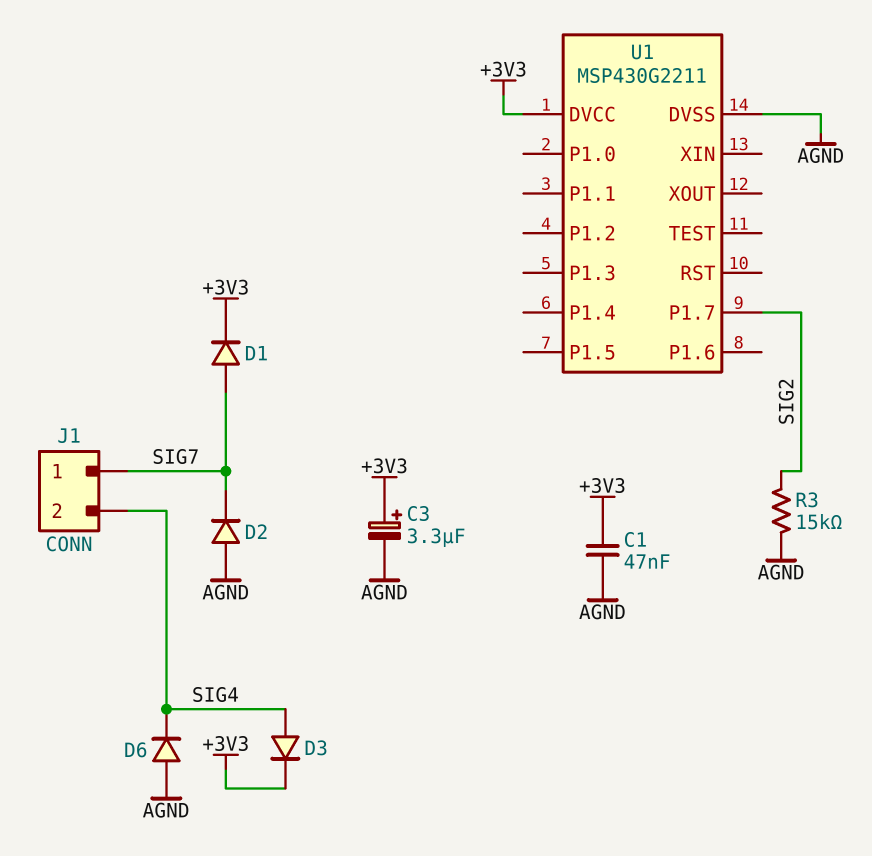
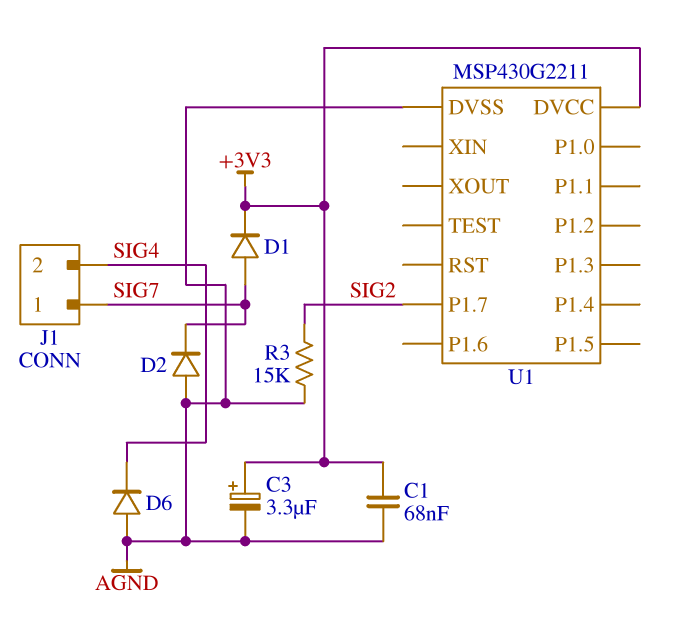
C1: 47nF (+3V3, AGND) -> 68nF (+3V3, AGND)
D3: diode (A SIG4, K +3V3) -> none

